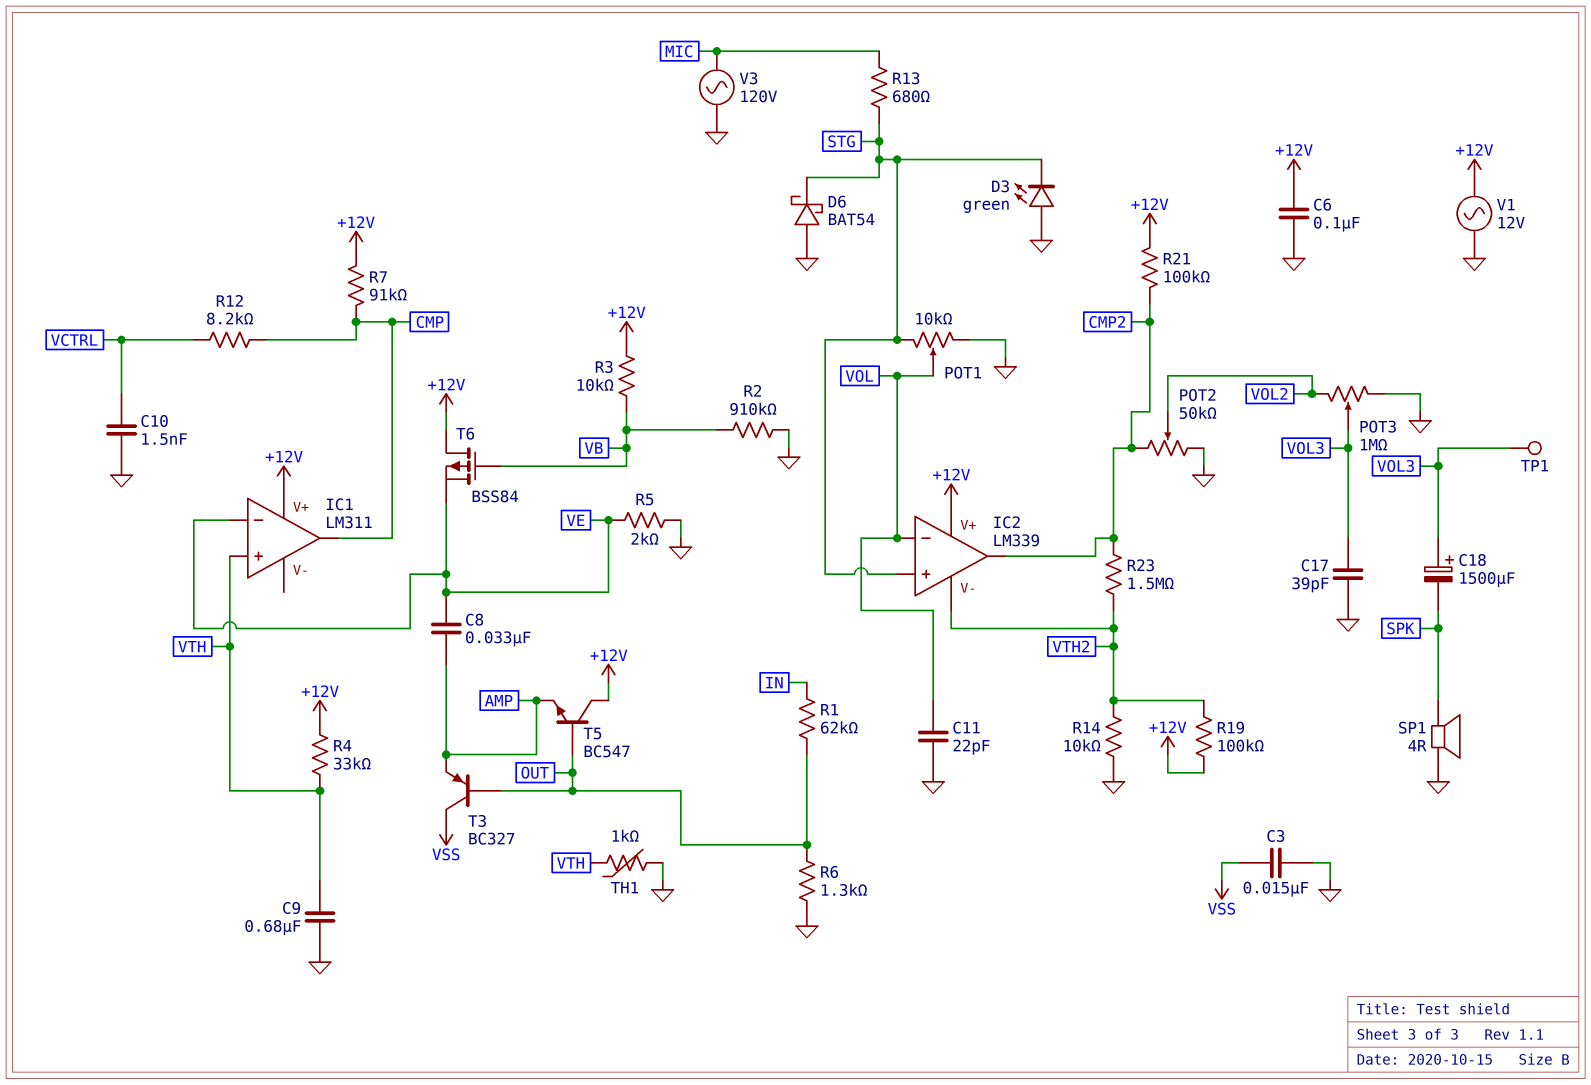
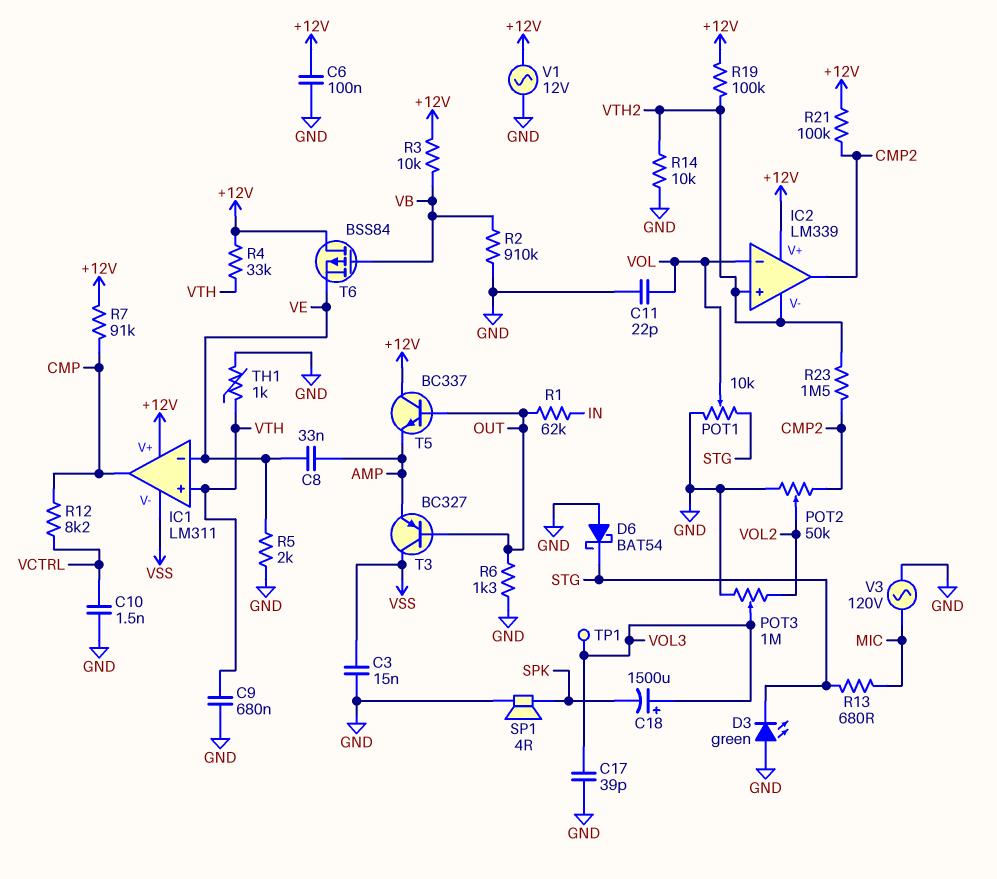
IC1 pin V-: none -> VSS
IC2 pin in+: STG -> VTH2
T5: NPN BC547 (B OUT, C +12V, E AMP) -> NPN BC337 (B OUT, C +12V, E AMP)

